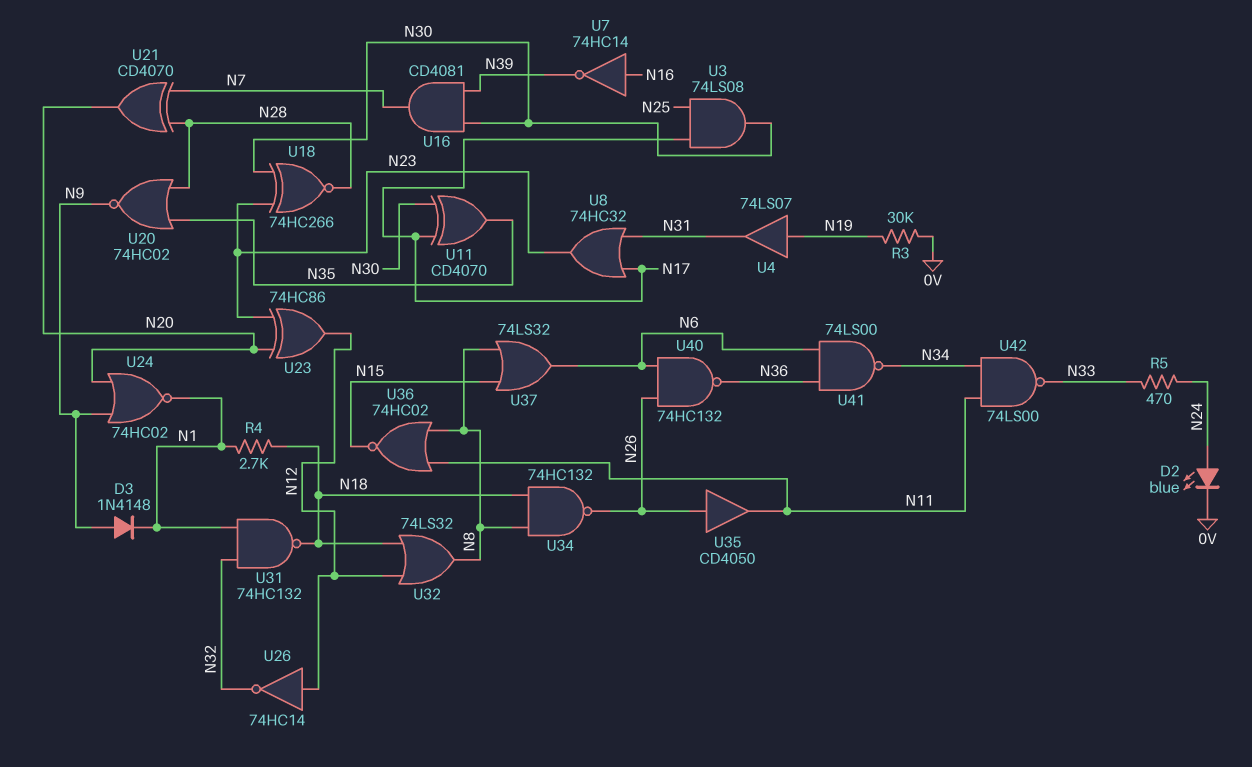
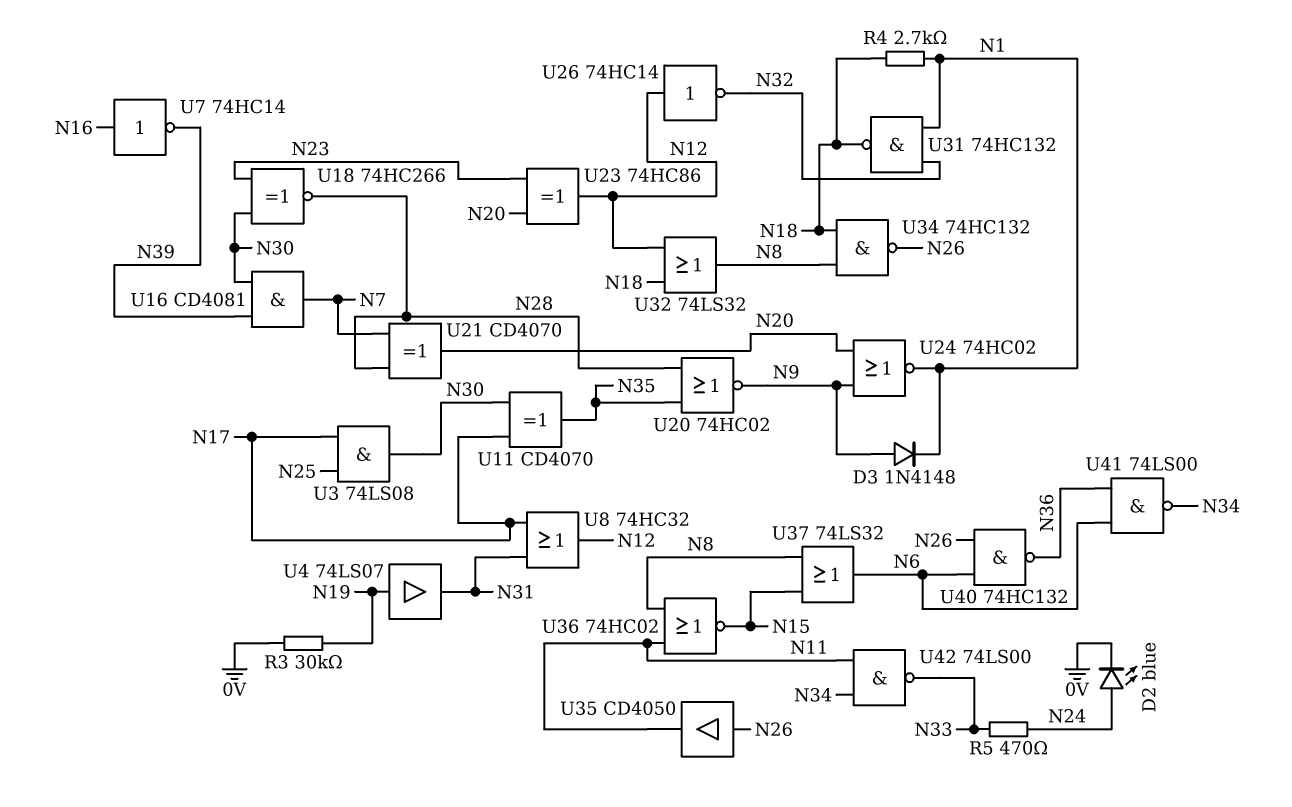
U8: OR 74HC32 (in N17, in N31, out N23) -> OR 74HC32 (in N17, in N31, out N12)

